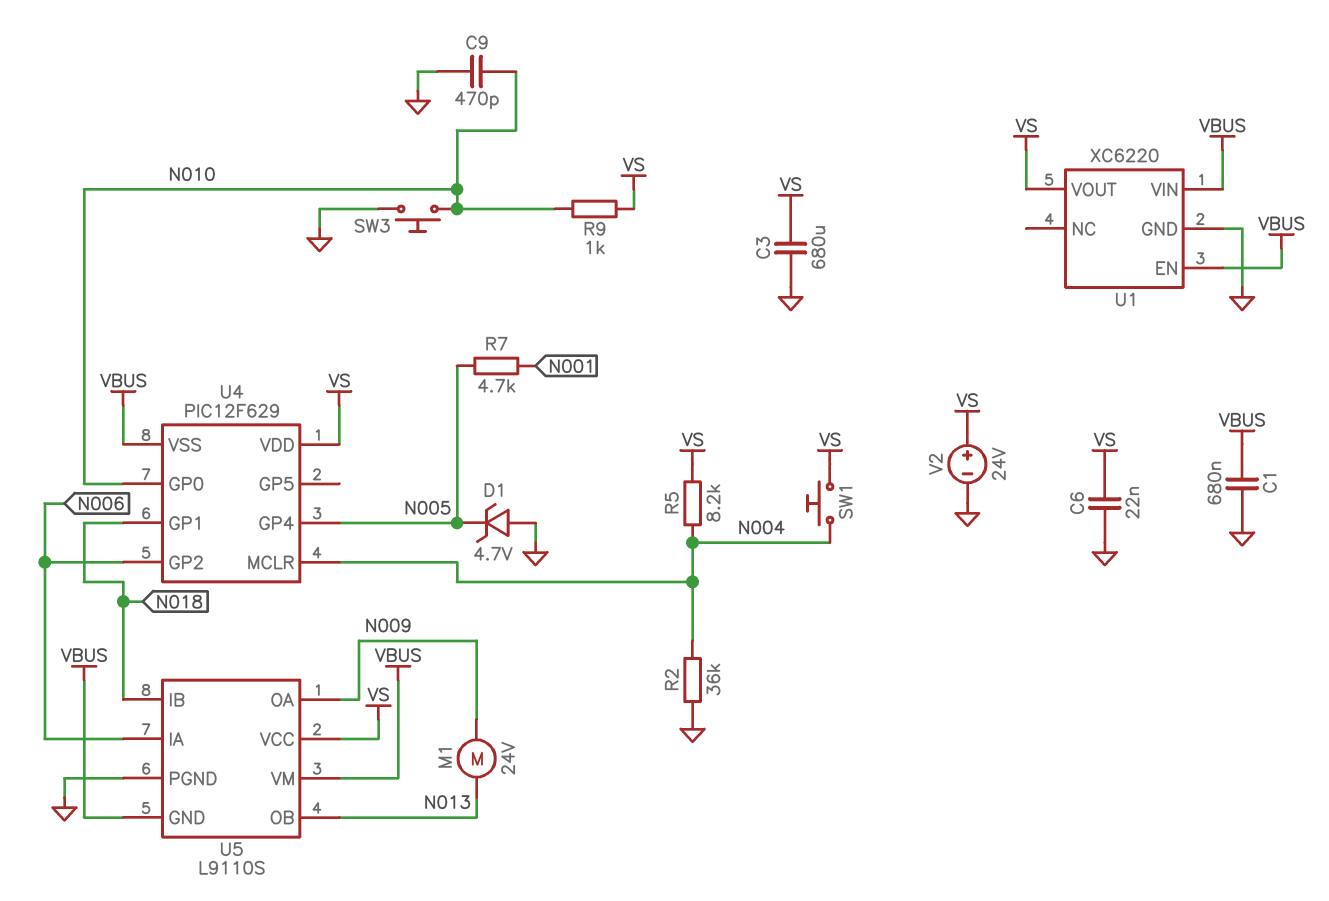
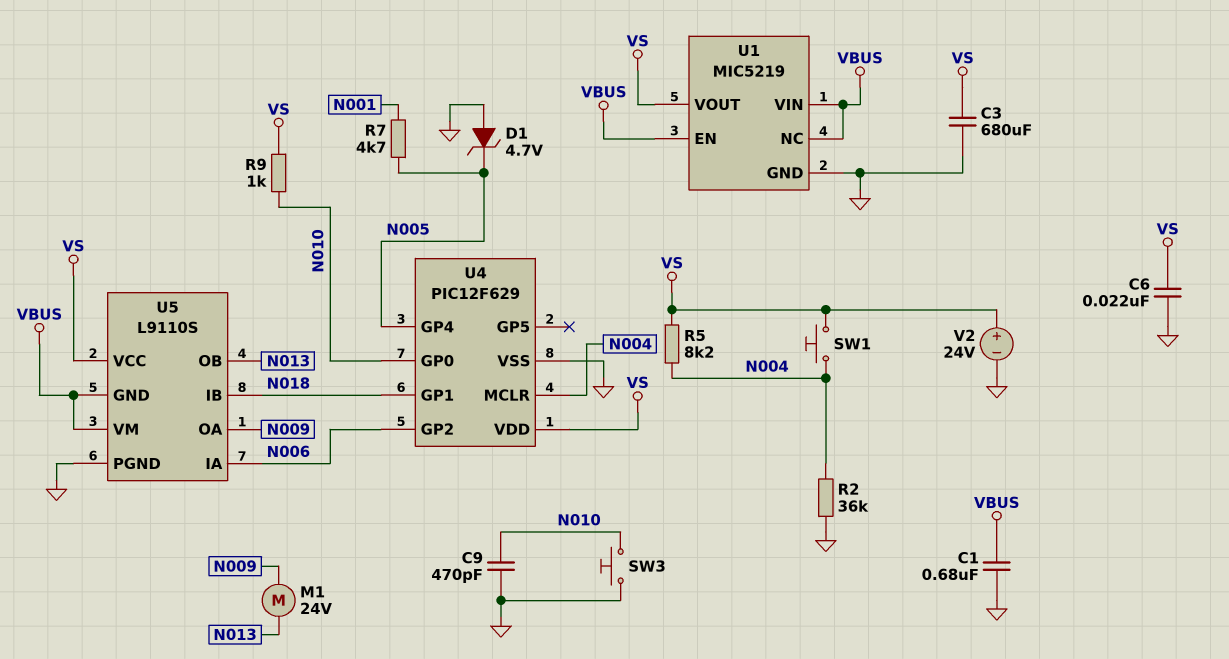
U1: XC6220 -> MIC5219
U1 pin NC: none -> VBUS
U4 pin VSS: VBUS -> GND

